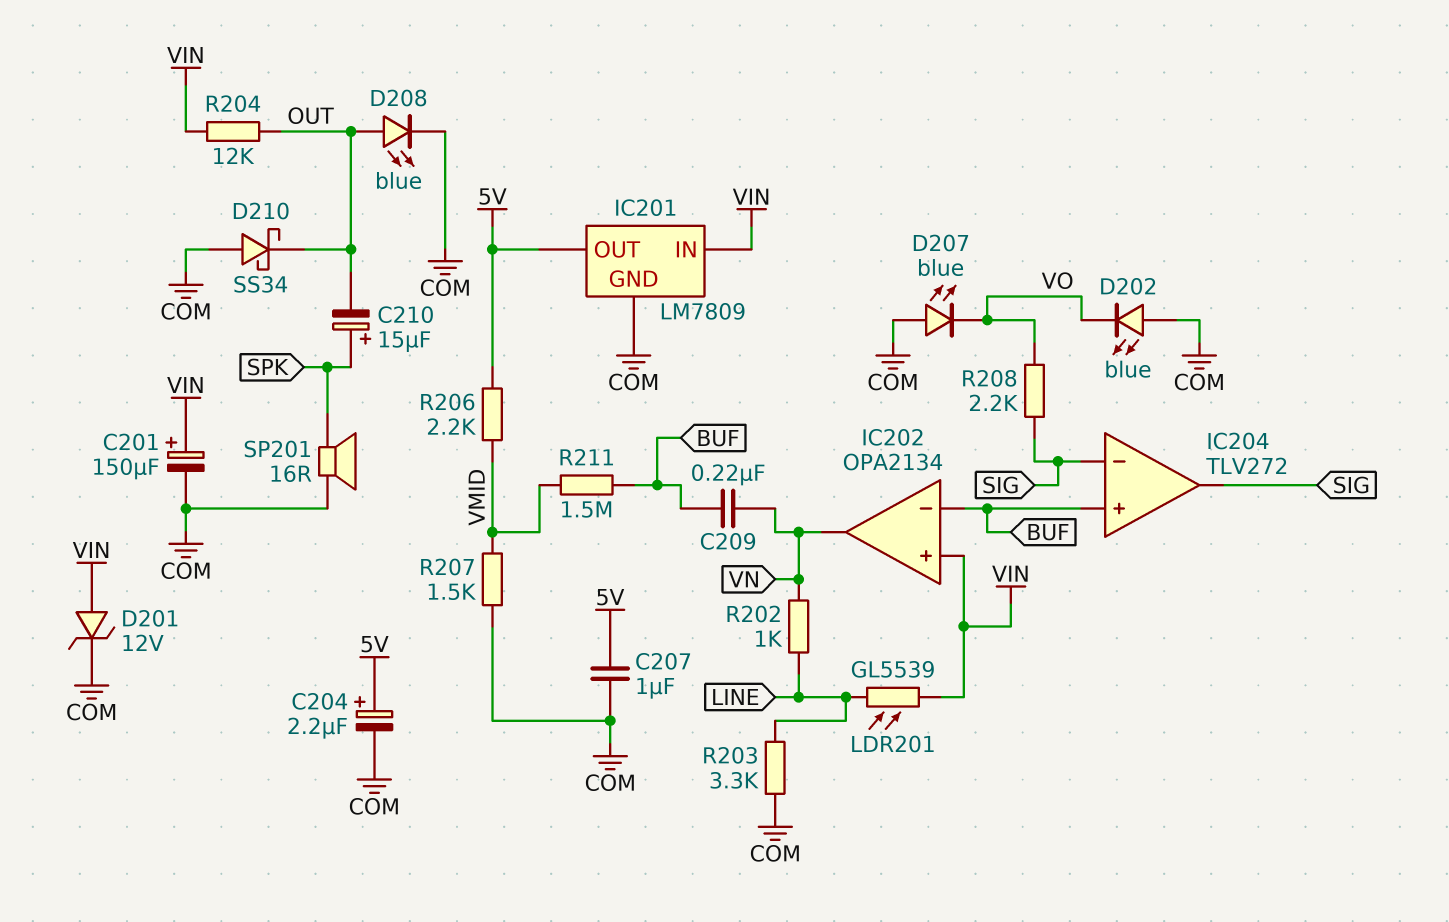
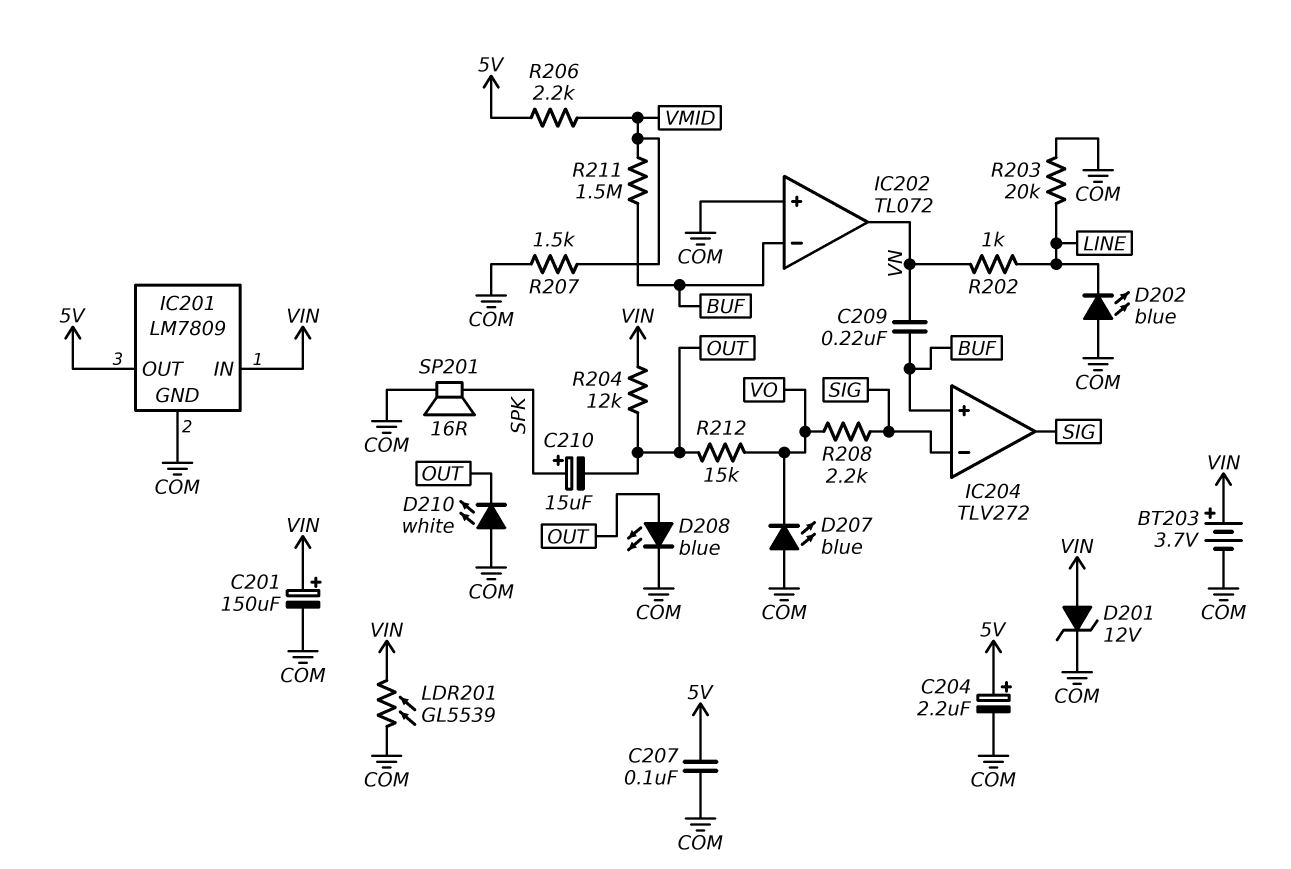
BT203: none -> 3.7V (plus VIN, minus COM)
C207: 1uF (5V, COM) -> 100nF (5V, COM)
D202: LED blue (A COM, K VO) -> LED blue (A COM, K LINE)
D210: schottky SS34 (A COM, K OUT) -> LED white (A COM, K OUT)
IC202: OPA2134 -> TL072
IC202 pin in+: VIN -> COM
LDR201: GL5539 (LINE, VIN) -> GL5539 (COM, VIN)
R203: 3.3k (COM, LINE) -> 20k (COM, LINE)
R212: none -> 15k (OUT, VO)

